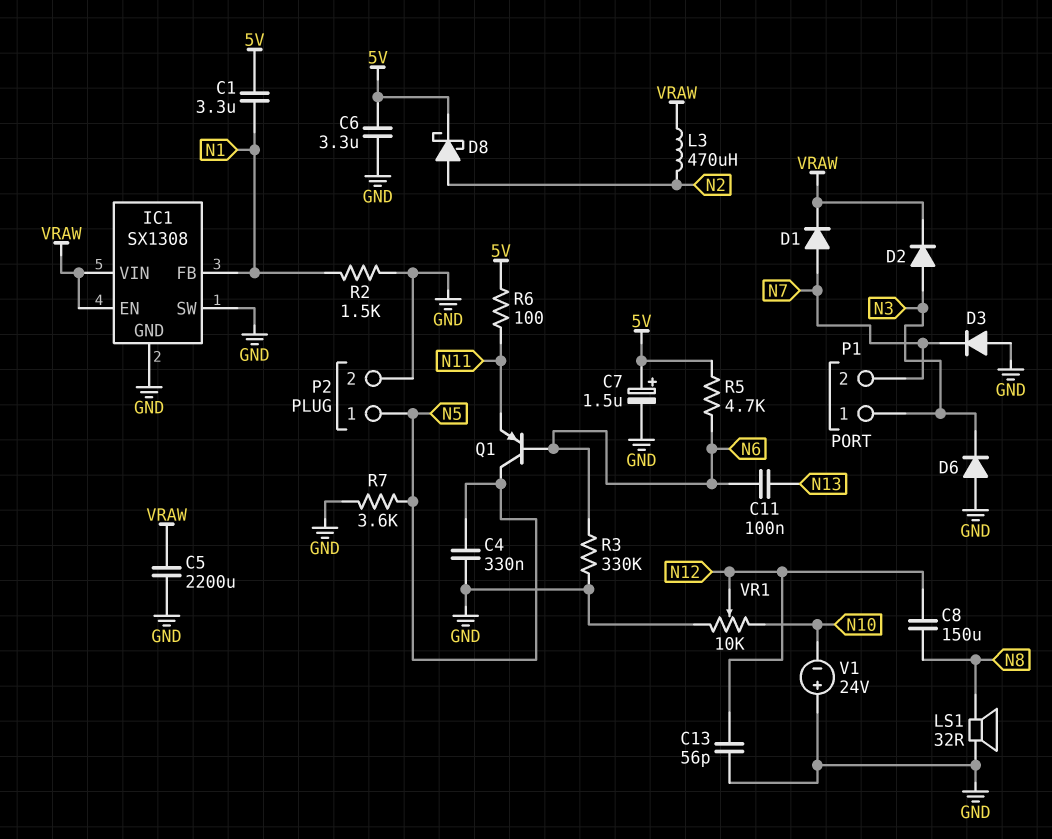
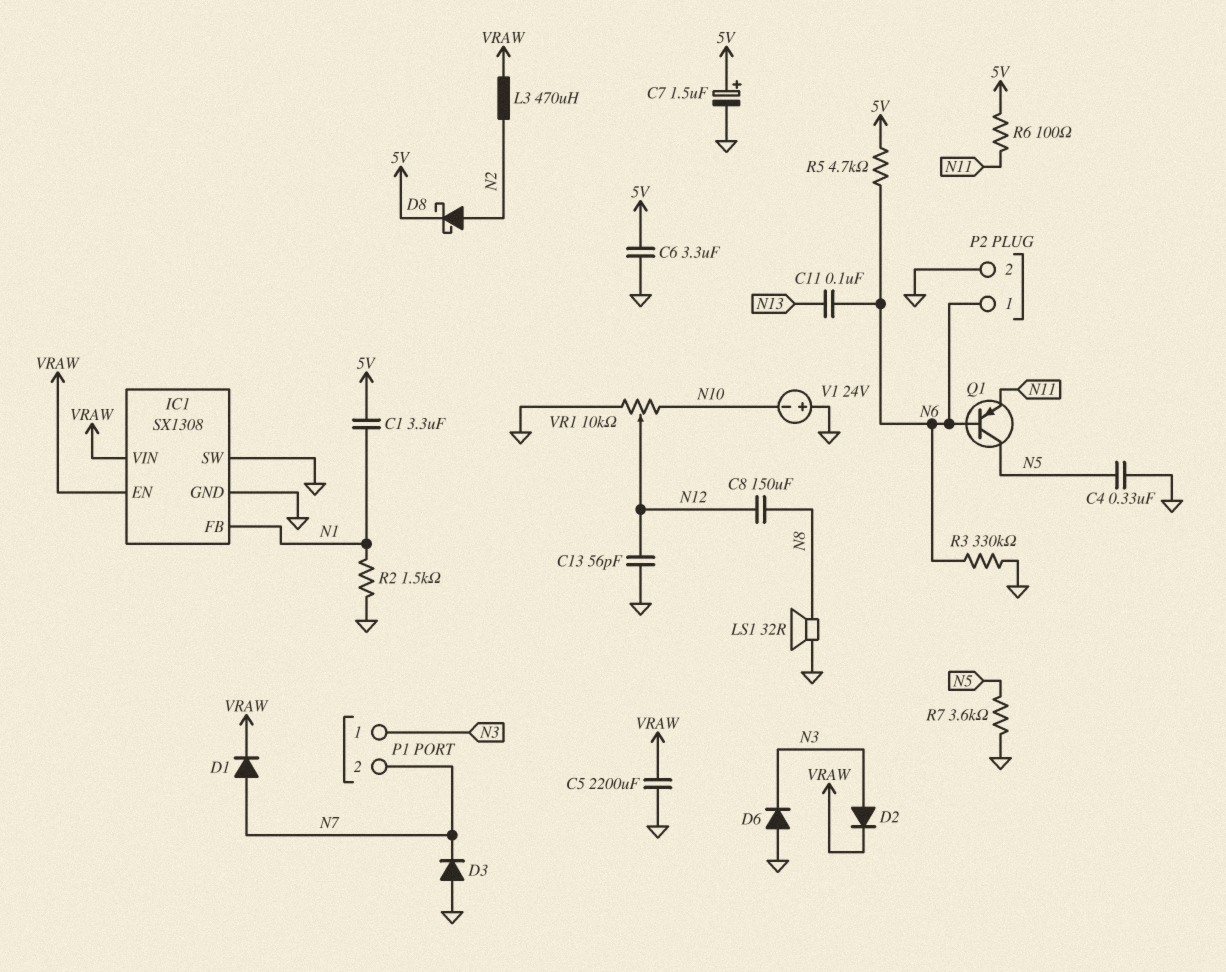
P2 pin 1: N5 -> N6

